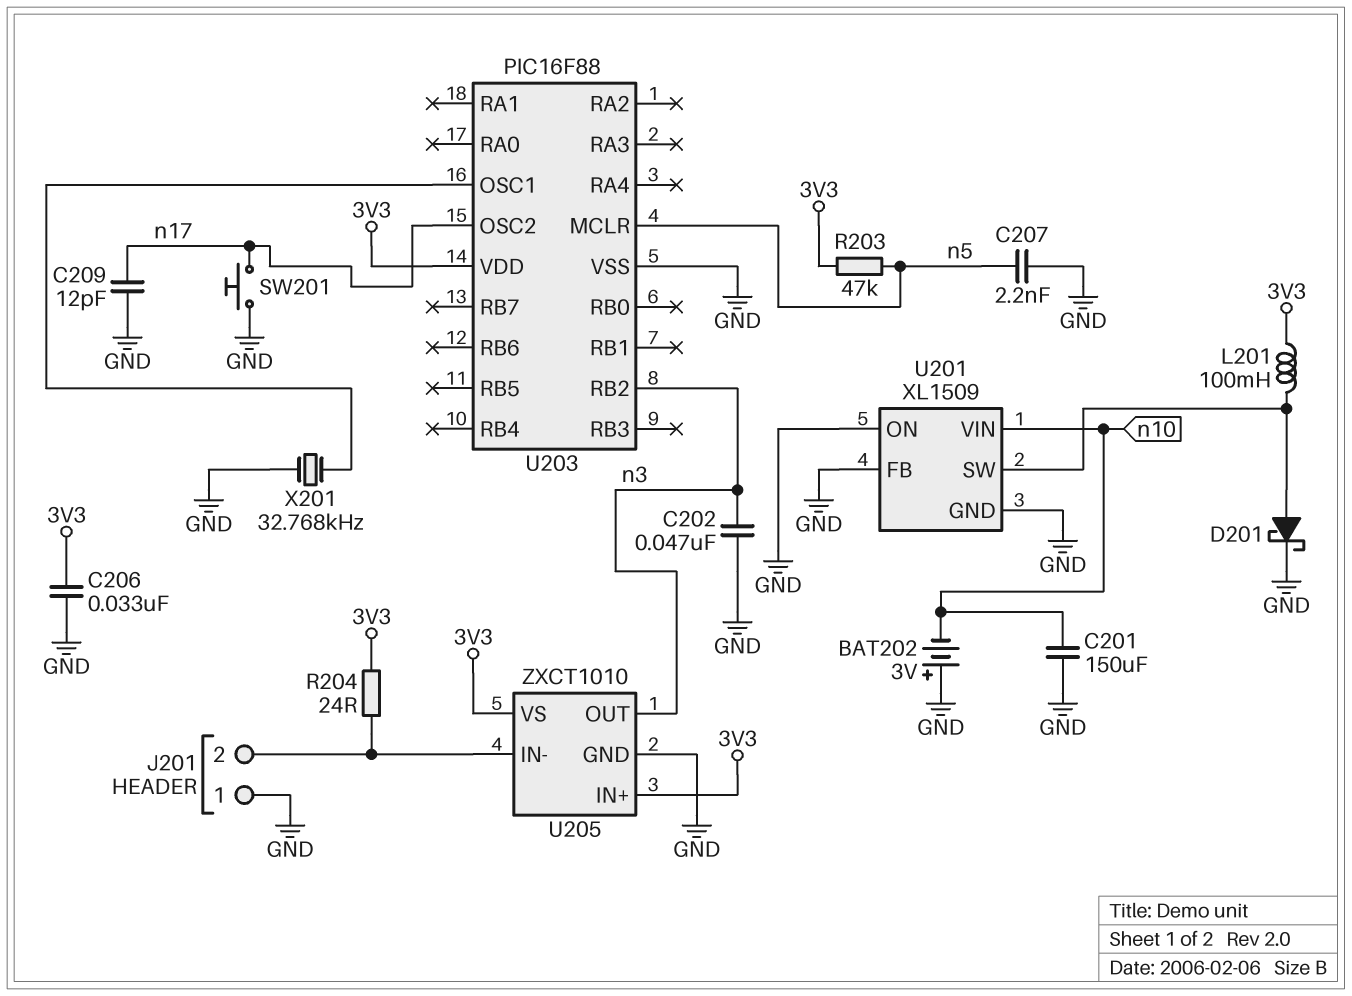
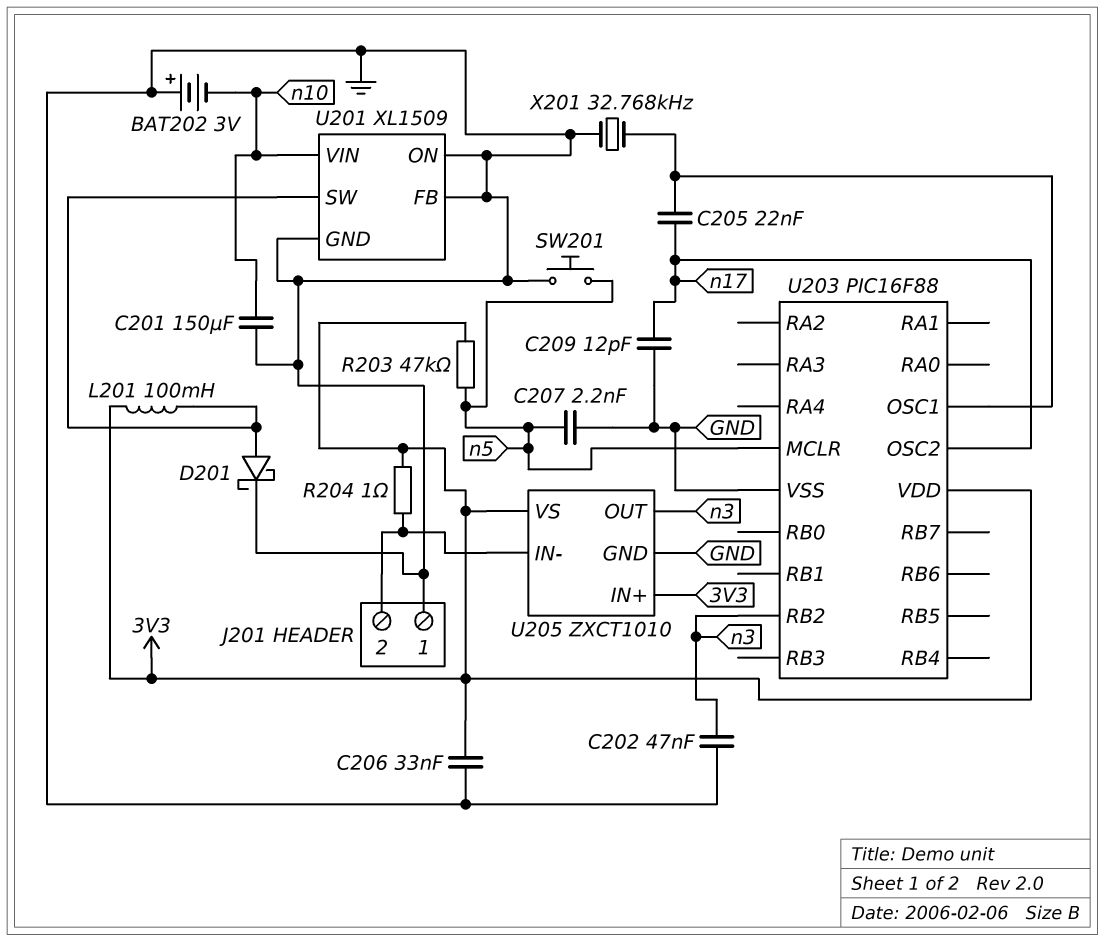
C205: none -> 22nF (U203/OSC1, n17)
R204: 24 (3V3, J201/2) -> 1 (3V3, J201/2)
SW201: button (GND, n17) -> button (GND, n5)

